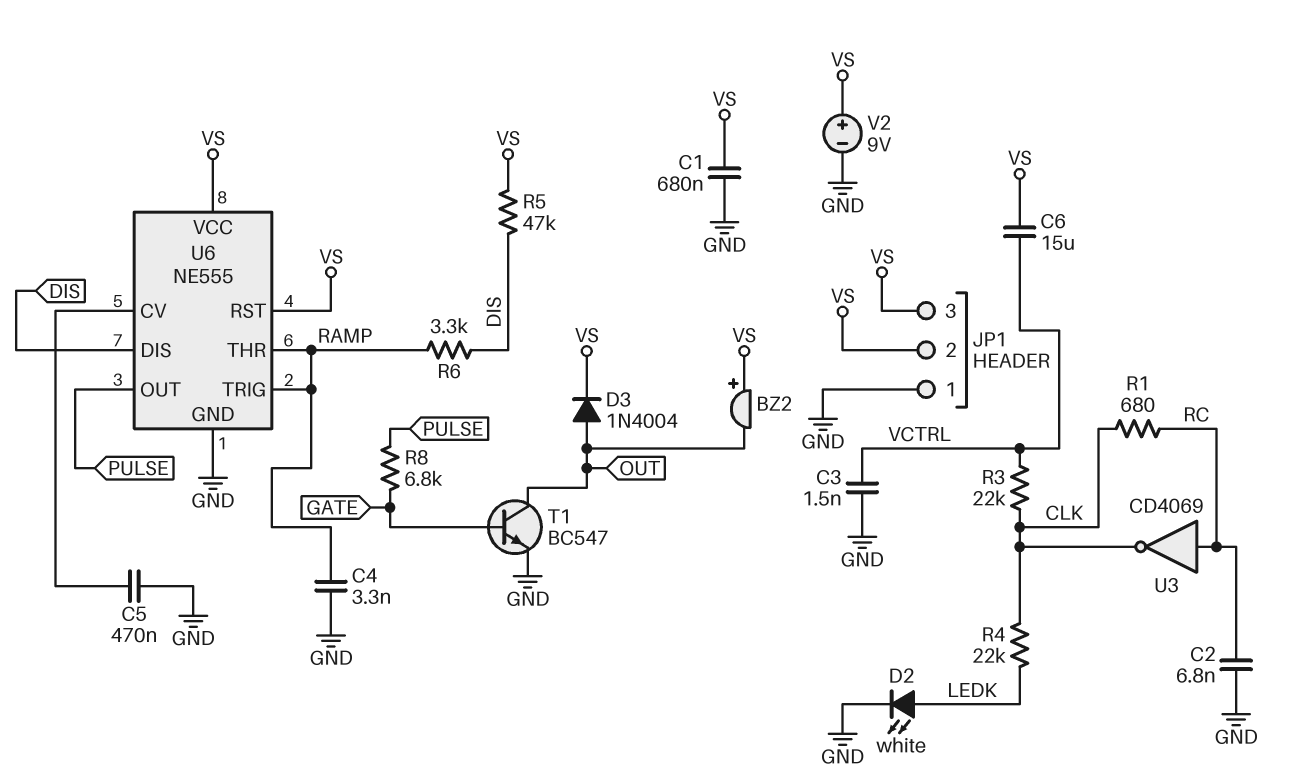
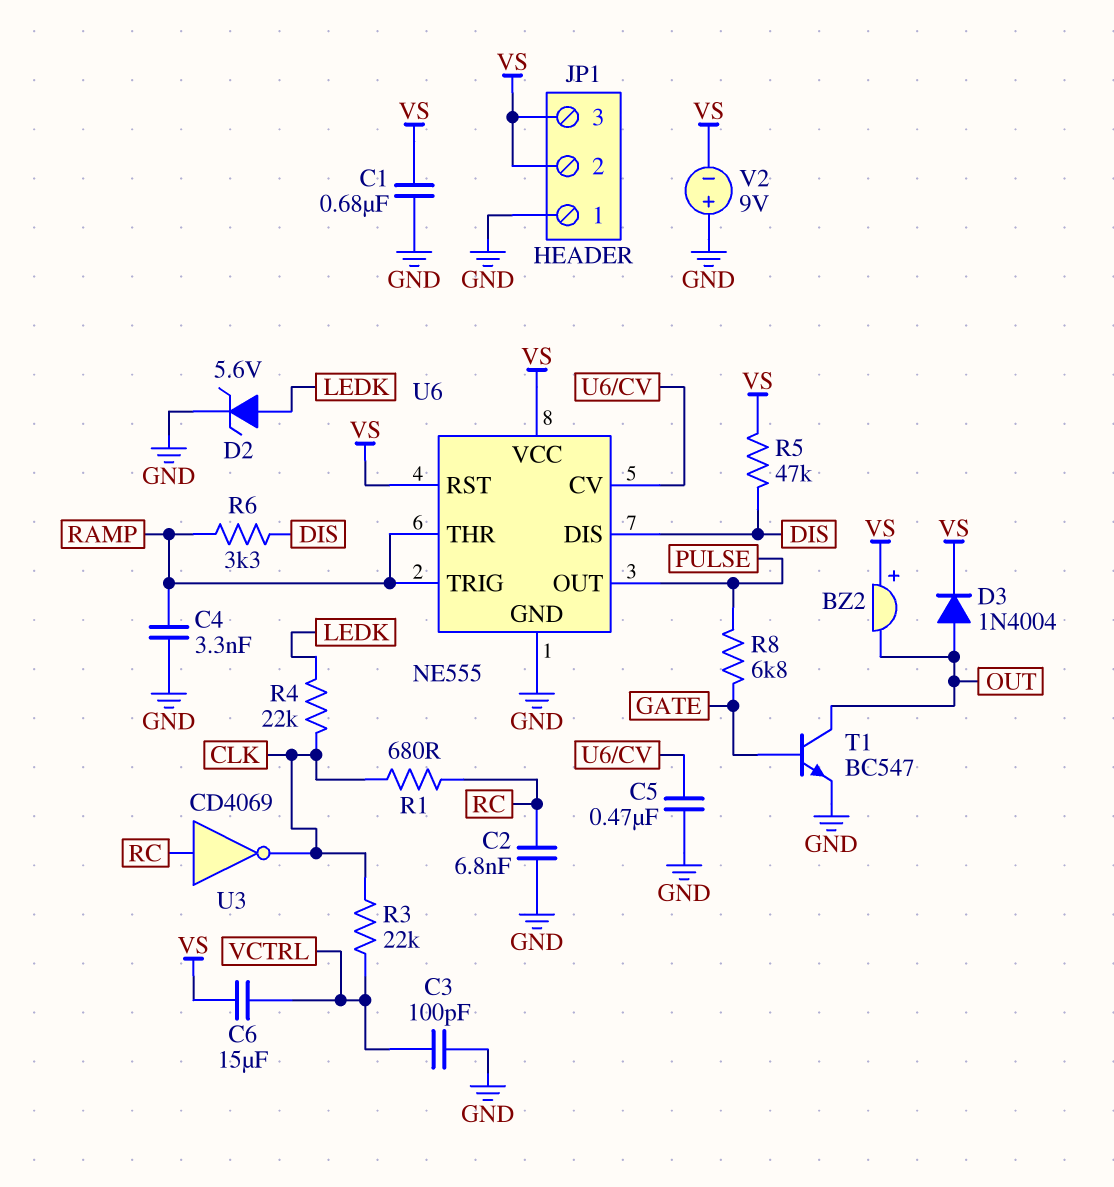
C3: 1.5nF (GND, VCTRL) -> 100pF (GND, VCTRL)
D2: LED white (A LEDK, K GND) -> zener 5.6V (A LEDK, K GND)
V2: 9V (plus VS, minus GND) -> 9V (plus GND, minus VS)

